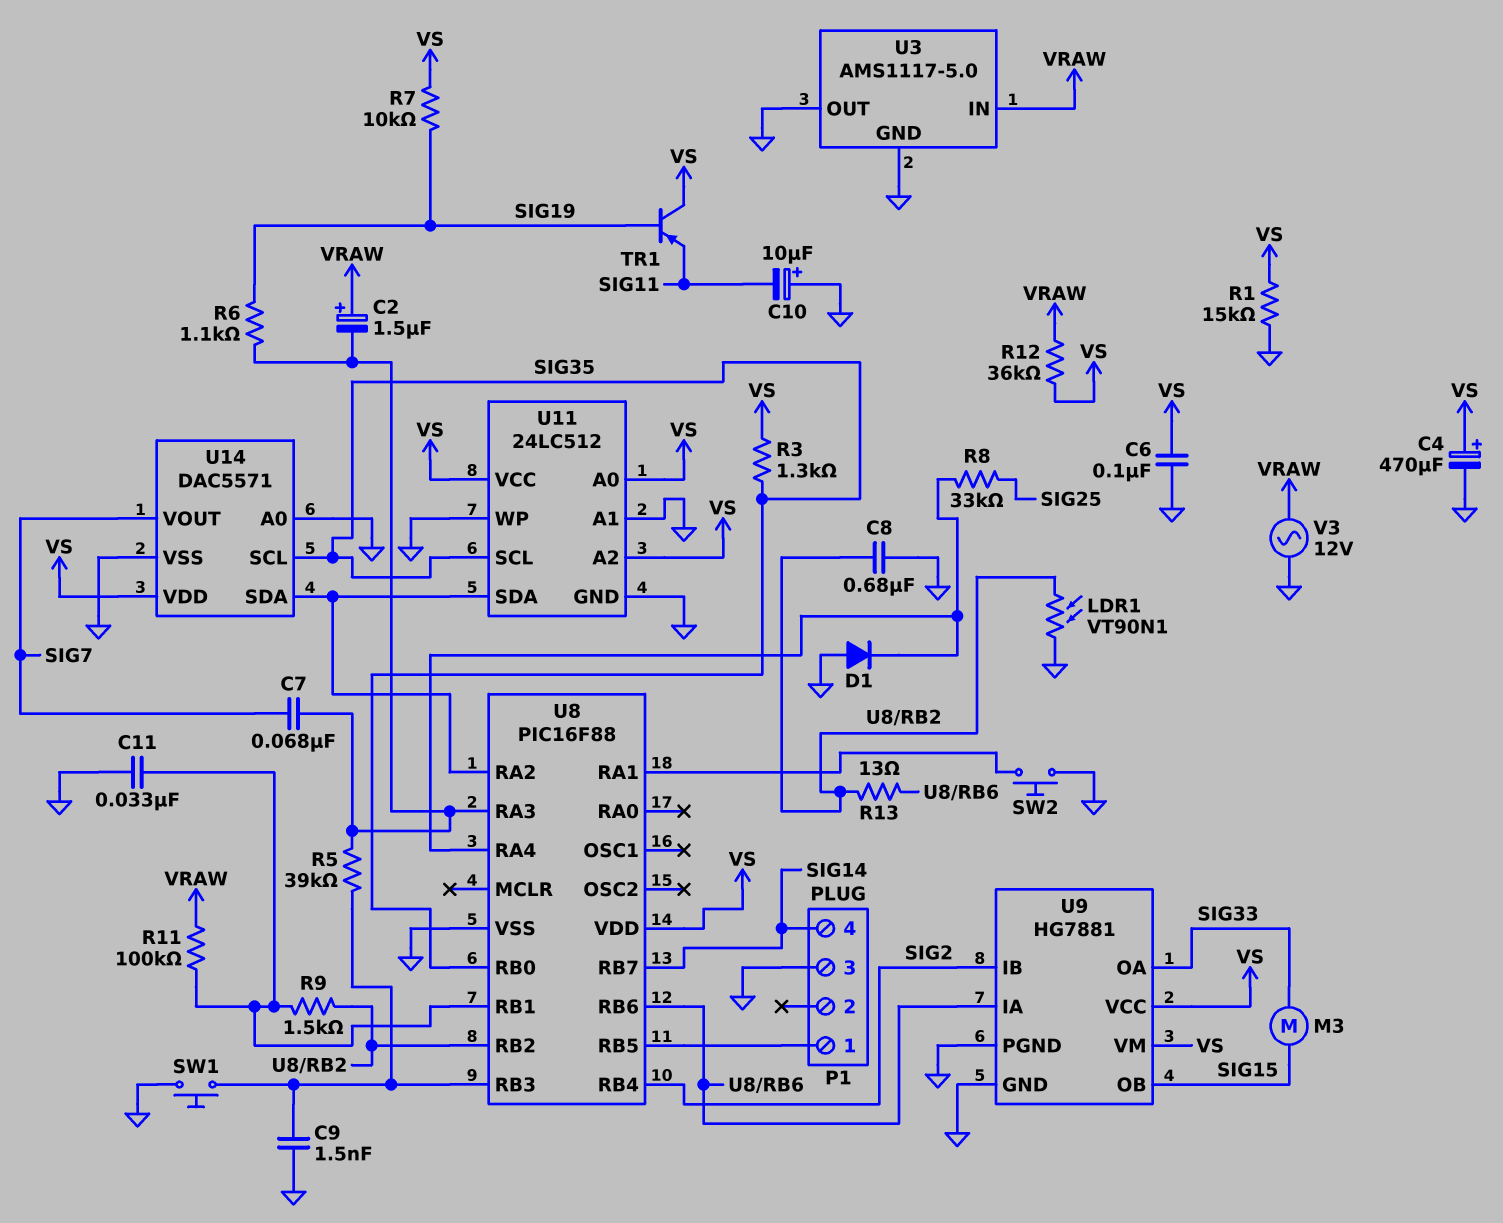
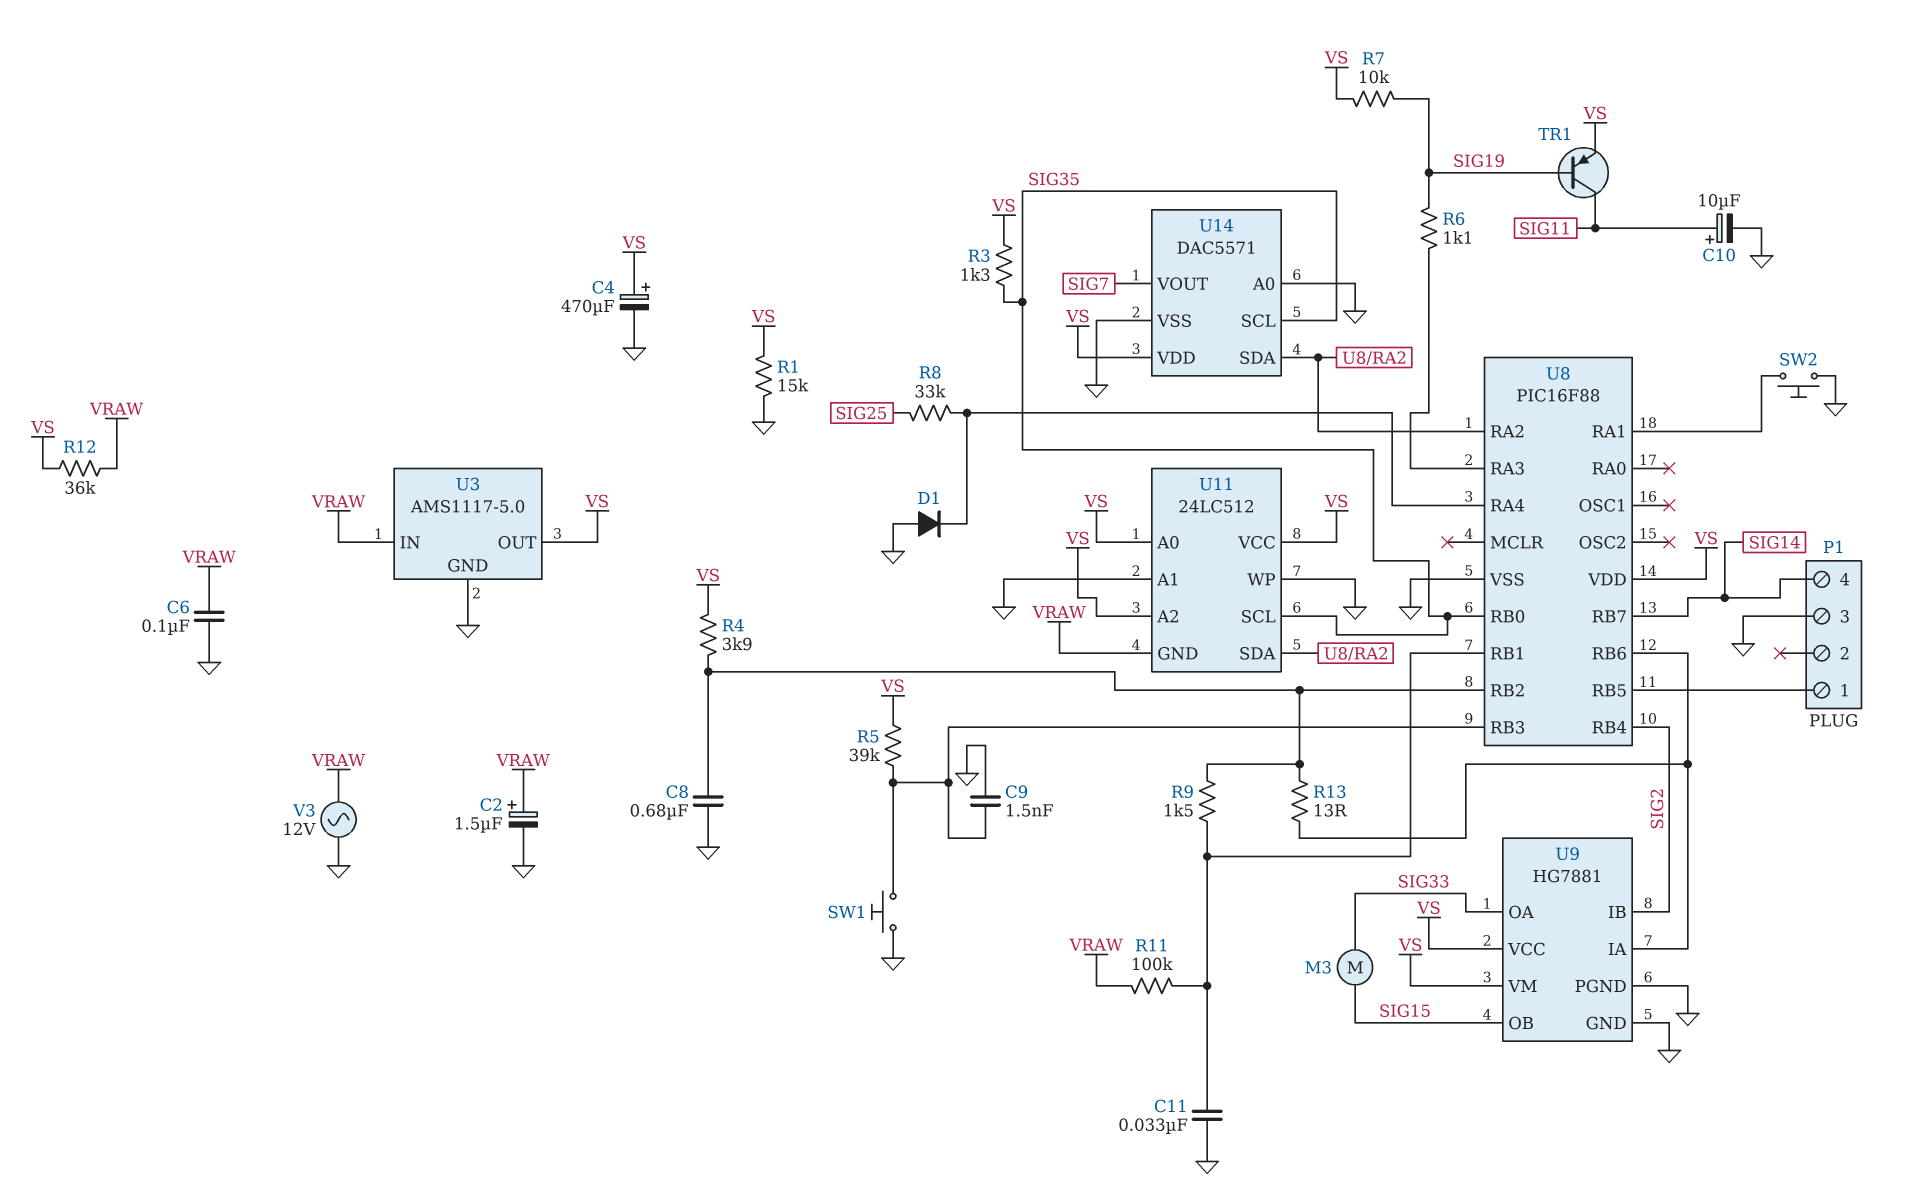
C2: 1.5uF (plus VRAW, minus U8/RA3) -> 1.5uF (plus VRAW, minus GND)
C6: 100nF (GND, VS) -> 100nF (GND, VRAW)
C7: 68nF (SIG7, U8/RA3) -> none
C10: 10uF (plus GND, minus SIG11) -> 10uF (plus SIG11, minus GND)
LDR1: VT90N1 (GND, U8/RB2) -> none
R4: none -> 3.9k (U8/RB2, VS)
R5: 39k (U8/RA3, U8/RB3) -> 39k (U8/RB3, VS)
TR1: PNP (B SIG19, C VS, E SIG11) -> PNP (B SIG19, C SIG11, E VS)
U3 pin OUT: GND -> VS
U11 pin GND: GND -> VRAW

